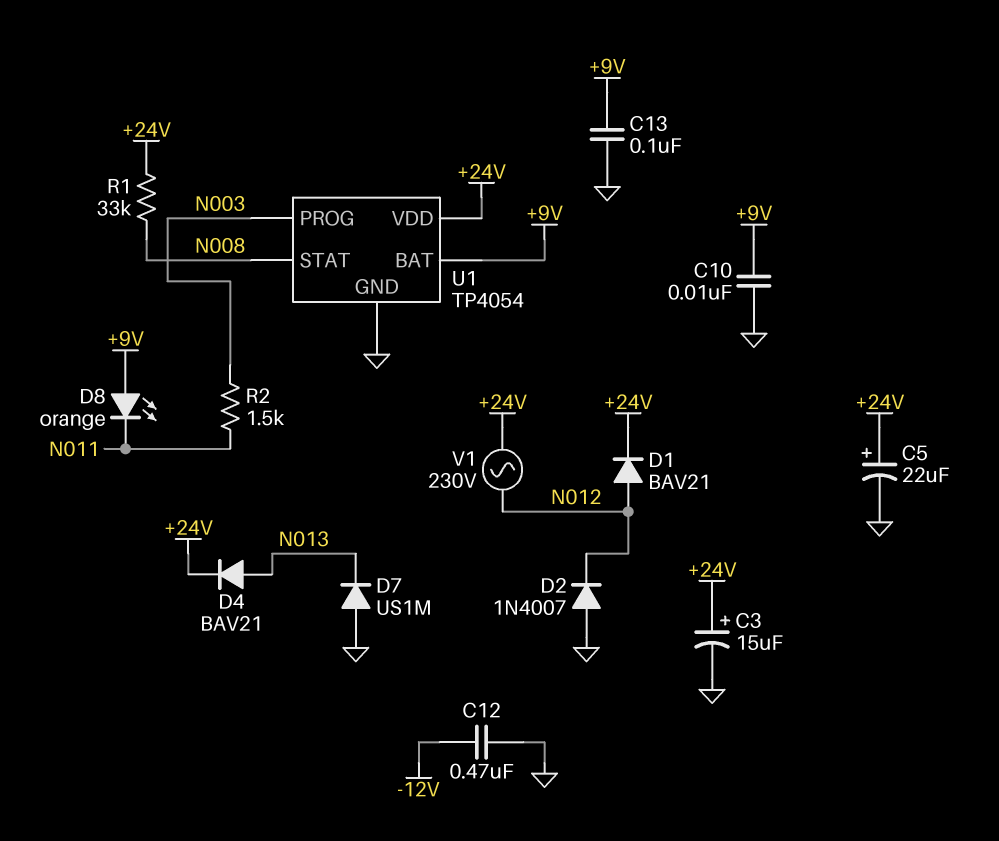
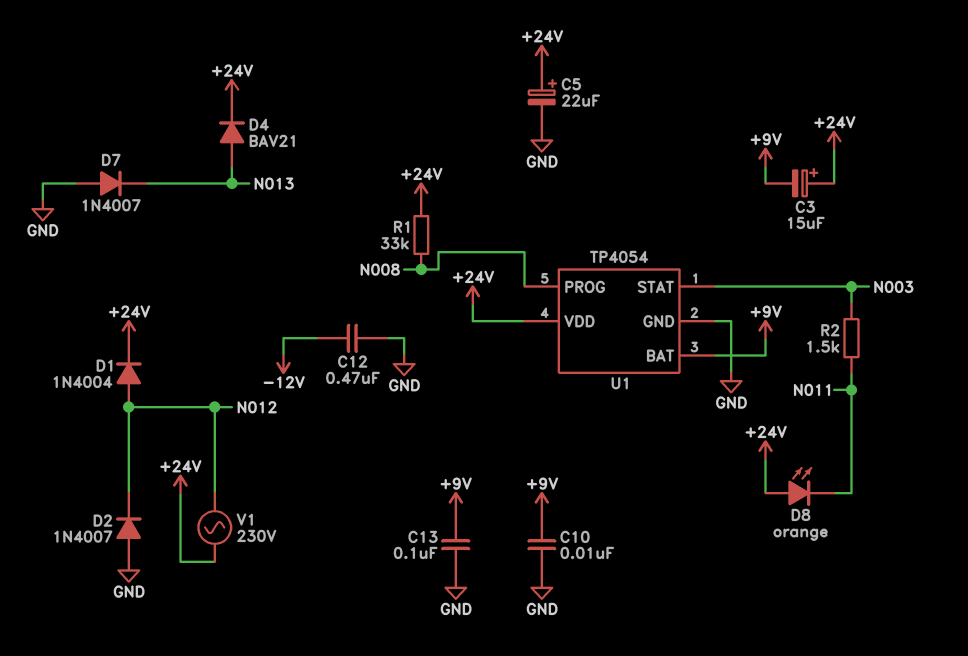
C3: 15uF (plus +24V, minus GND) -> 15uF (plus +24V, minus +9V)
D1: diode BAV21 (A N012, K +24V) -> diode 1N4004 (A N012, K +24V)
D7: diode US1M (A GND, K N013) -> diode 1N4007 (A GND, K N013)
D8: LED orange (A +9V, K N011) -> LED orange (A +24V, K N011)
U1 pin PROG: N003 -> N008
U1 pin STAT: N008 -> N003

